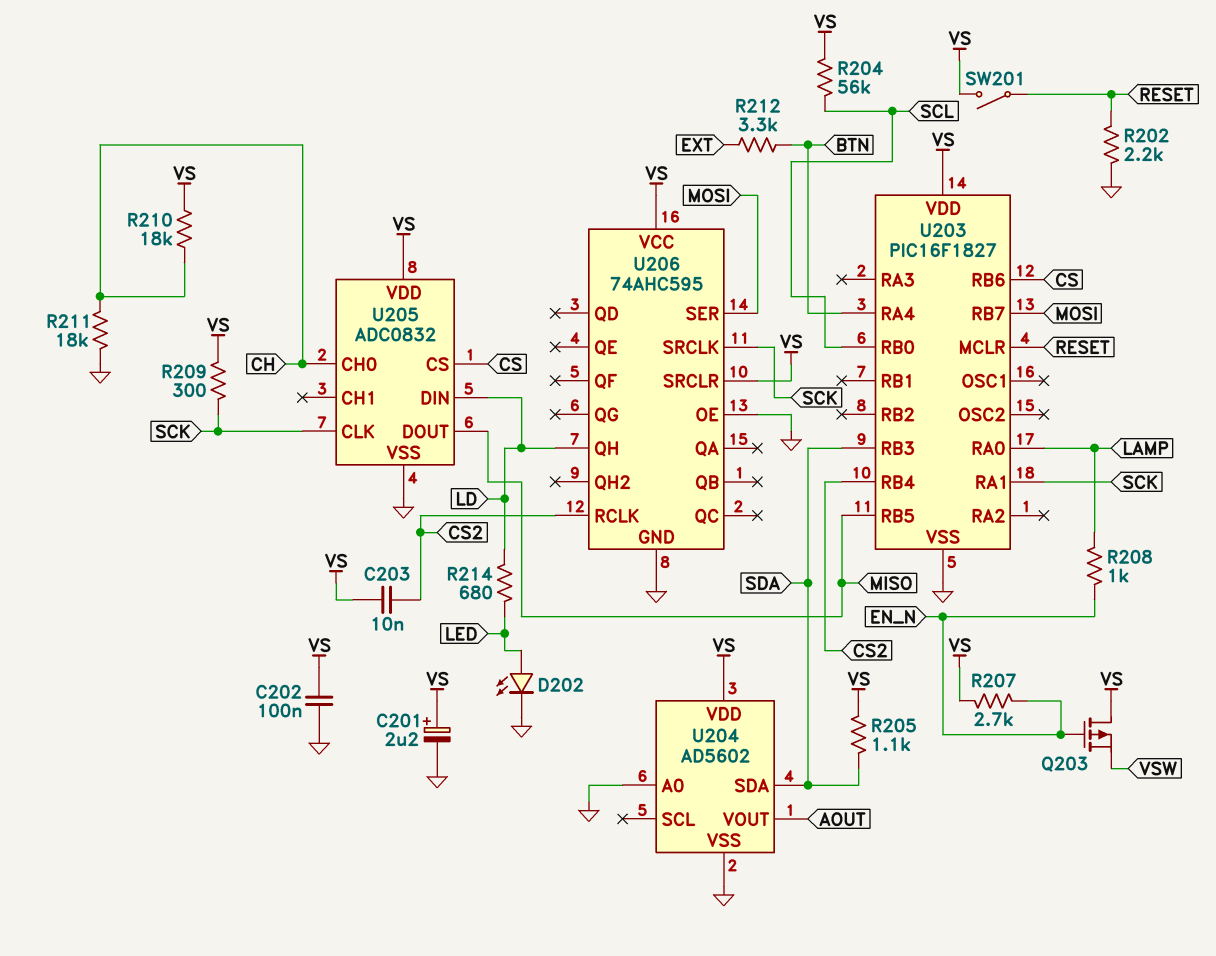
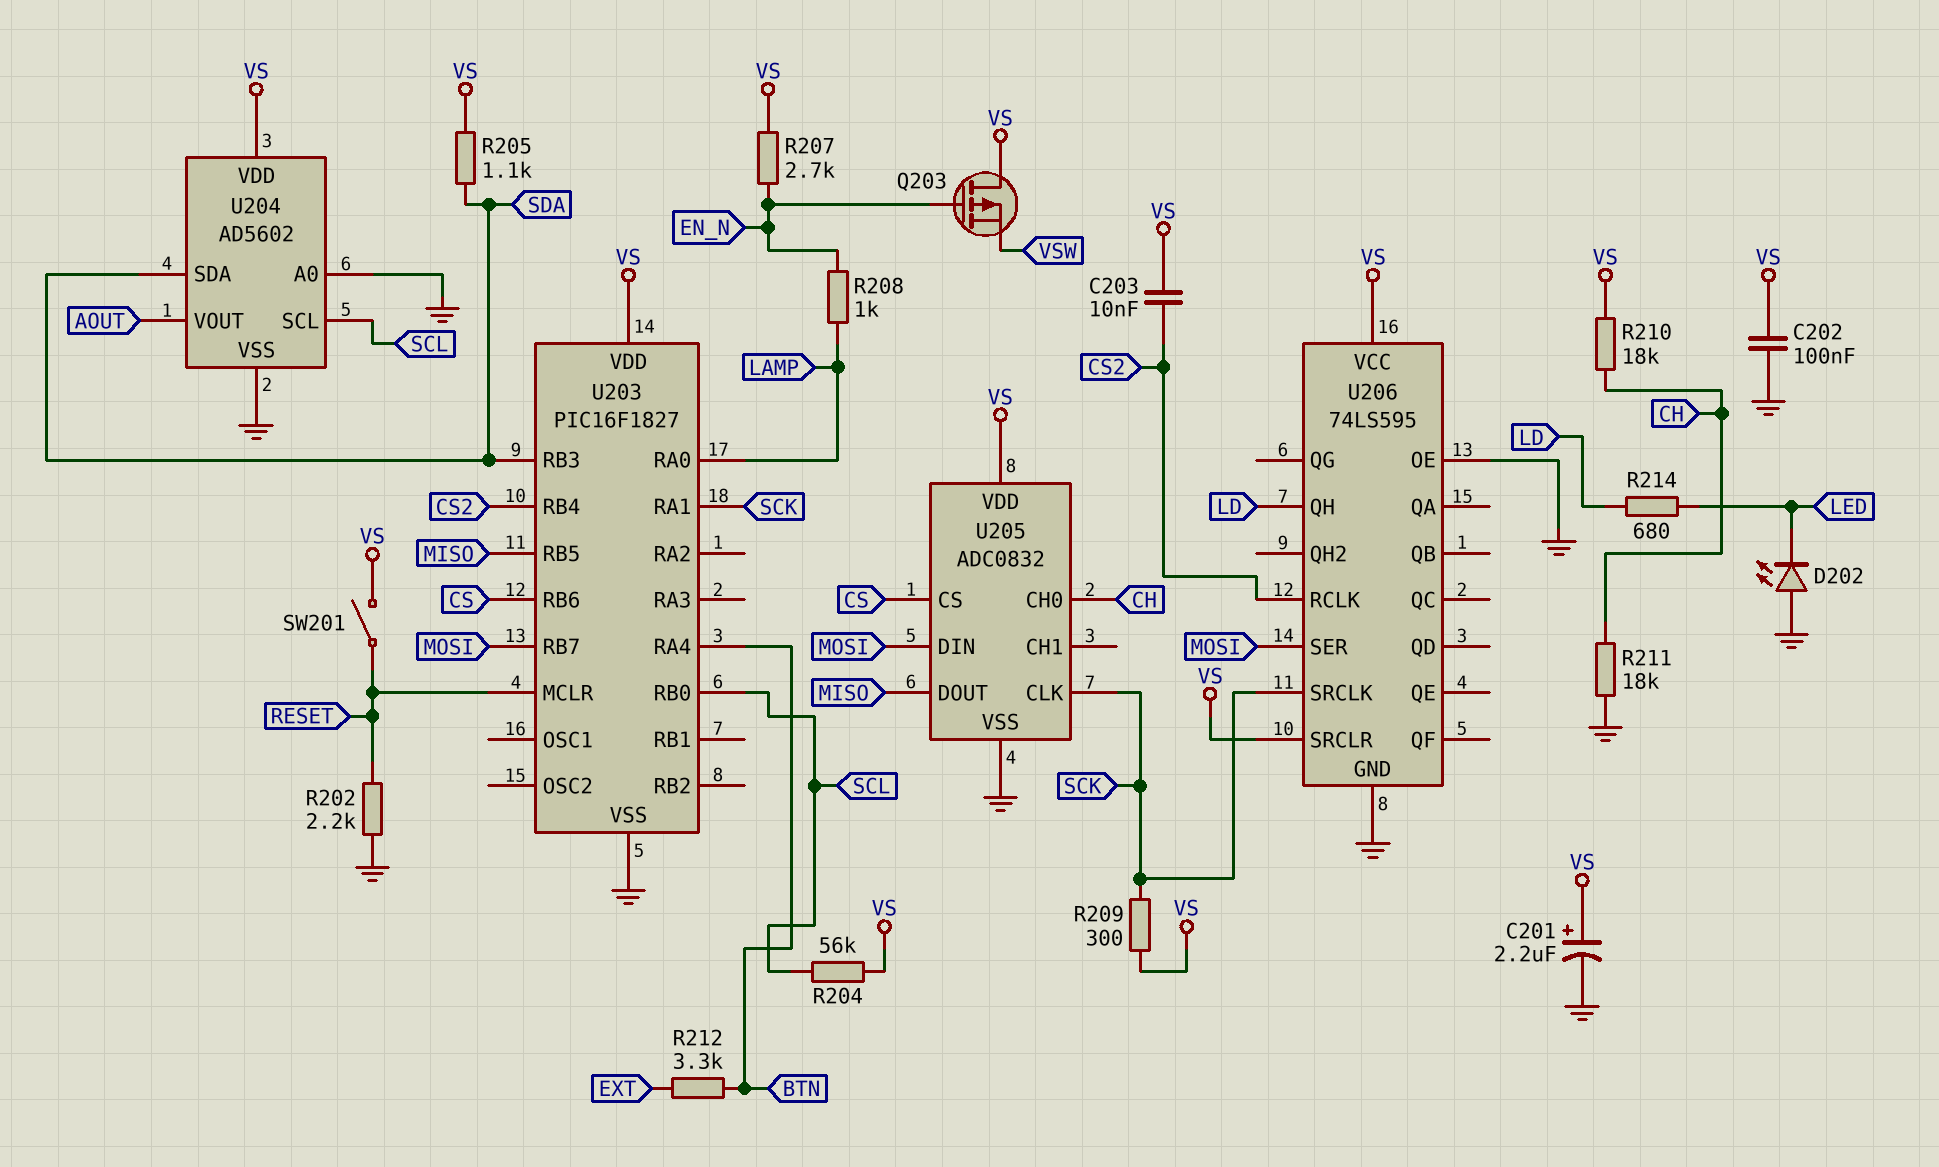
D202: LED (A LED, K GND) -> LED (A GND, K LED)
U204 pin SCL: none -> SCL
U205 pin DIN: LD -> MOSI
U206: 74AHC595 -> 74LS595

